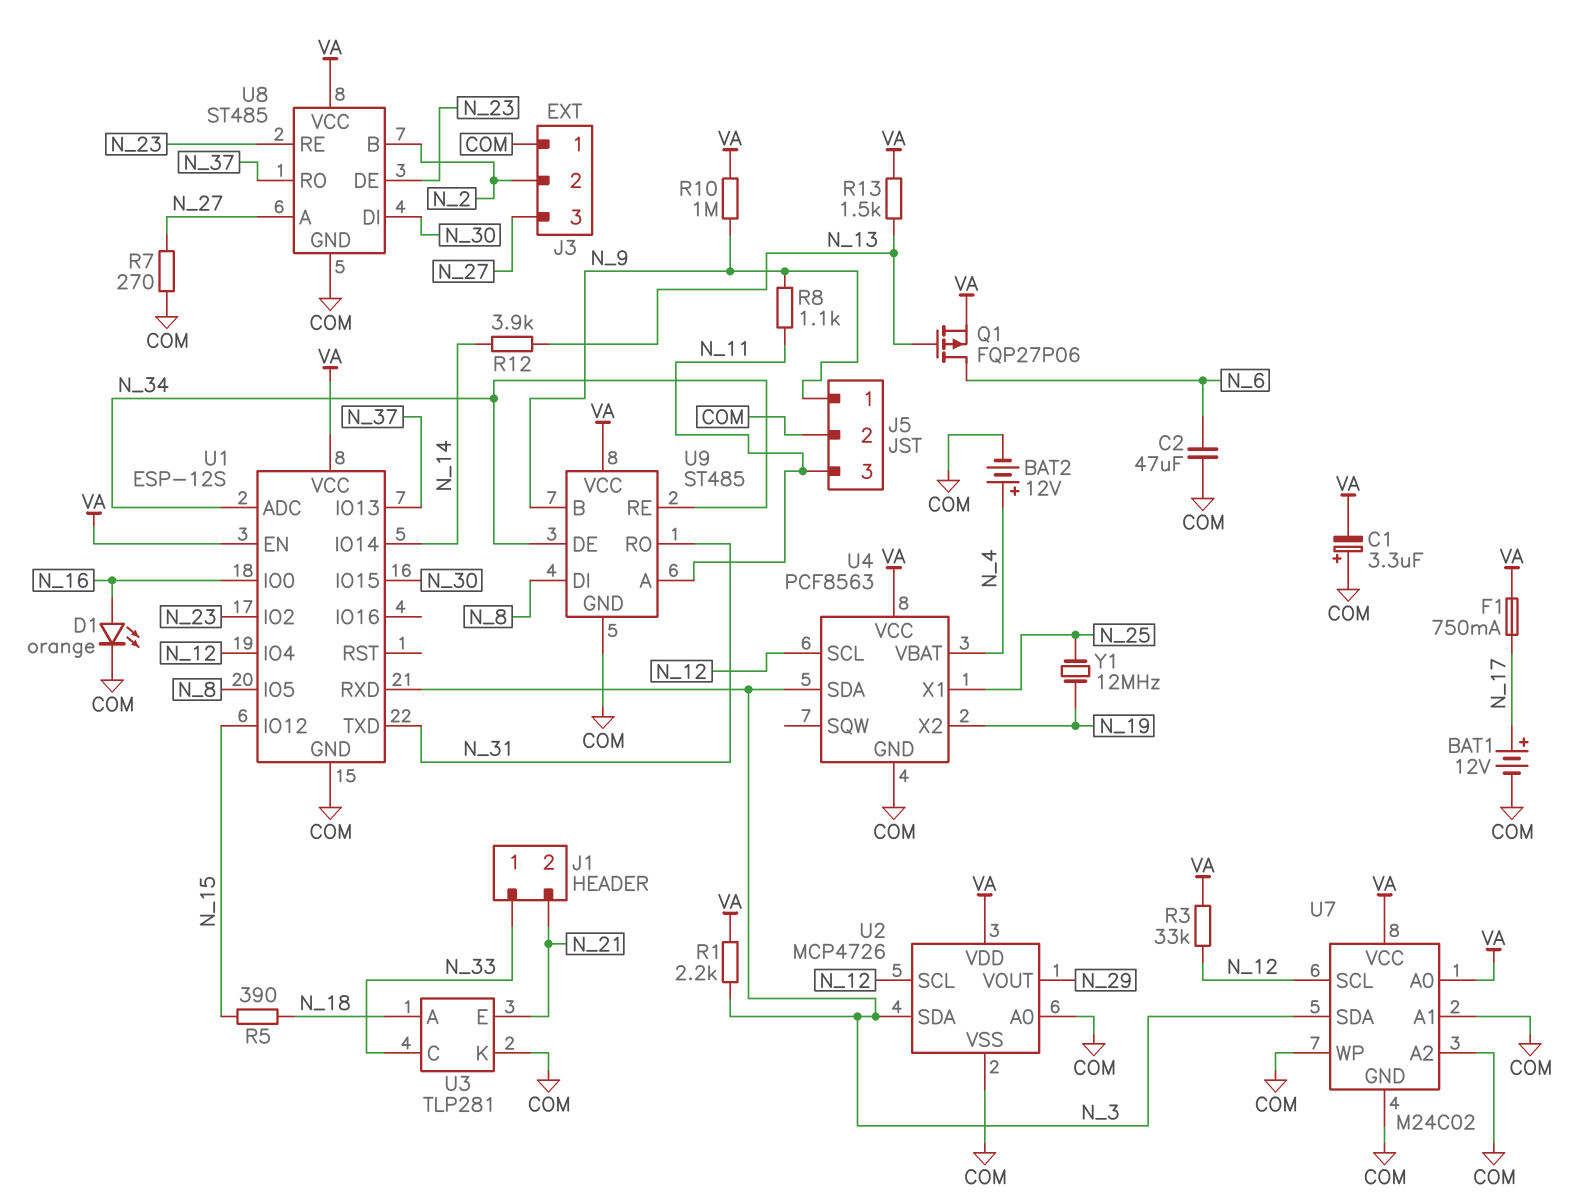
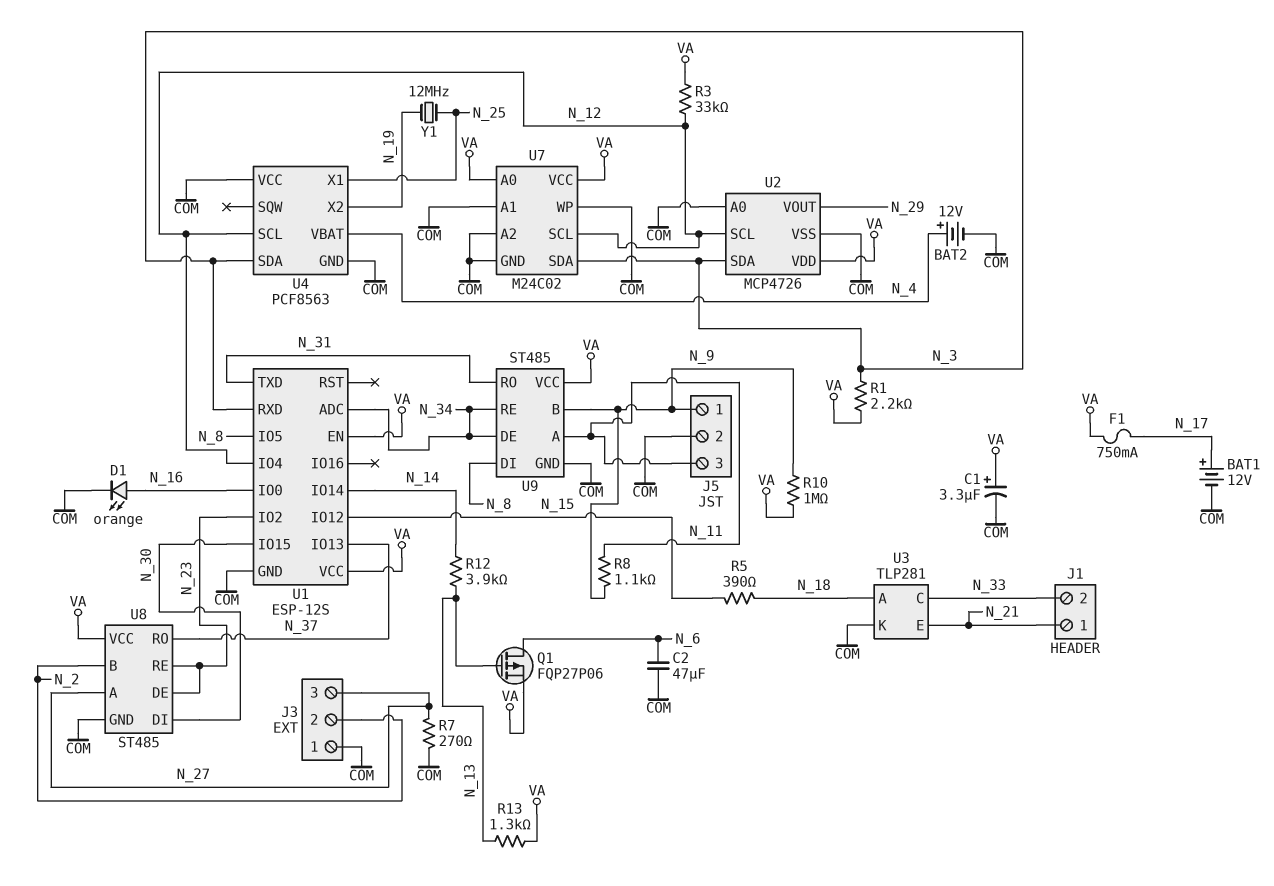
C1: 3.3uF (plus COM, minus VA) -> 3.3uF (plus VA, minus COM)
J1 pin 1: N_33 -> N_21
J1 pin 2: N_21 -> N_33
R13: 1.5k (N_13, VA) -> 1.3k (N_13, VA)
U4 pin VCC: VA -> COM

